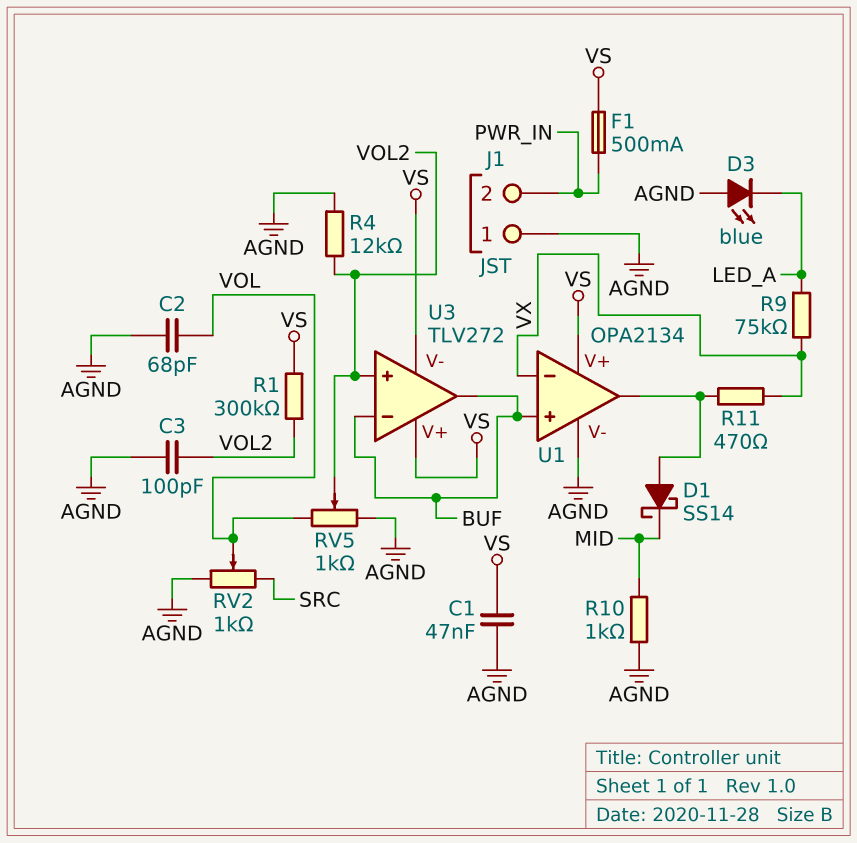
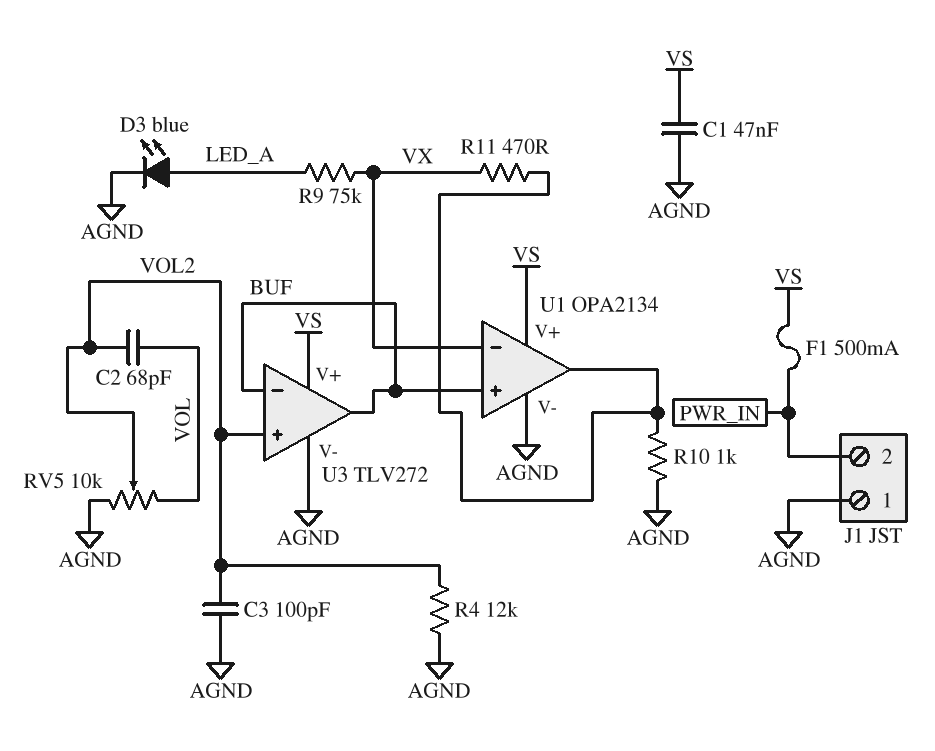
C2: 68pF (AGND, VOL) -> 68pF (VOL, VOL2)
D1: schottky SS14 (A U1/out, K MID) -> none
D3: LED blue (A AGND, K LED_A) -> LED blue (A LED_A, K AGND)
R1: 300k (VOL2, VS) -> none
R10: 1k (AGND, MID) -> 1k (AGND, U1/out)
RV2: 1k (AGND, SRC, wiper VOL) -> none
RV5: 1k (AGND, VOL, wiper VOL2) -> 10k (AGND, VOL, wiper VOL2)
U3 pin V-: VS -> AGND

